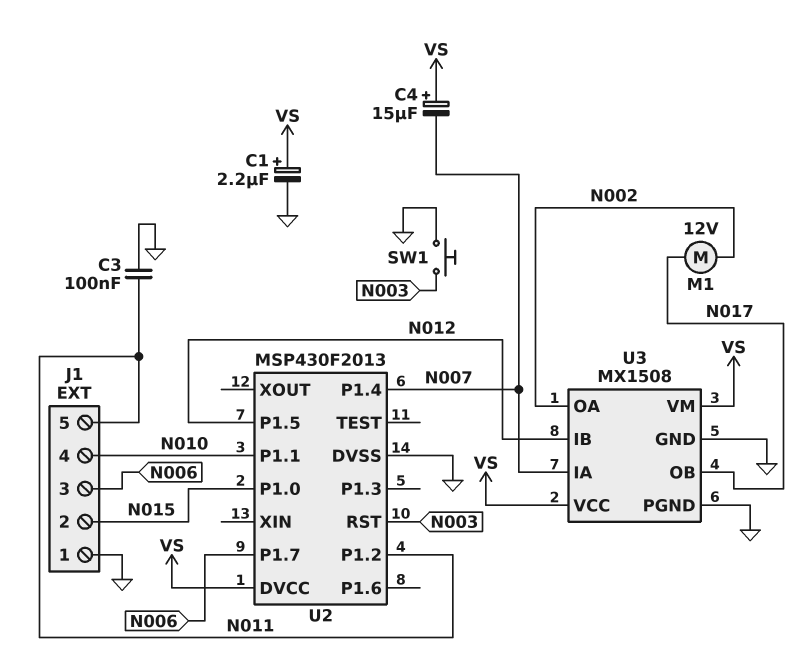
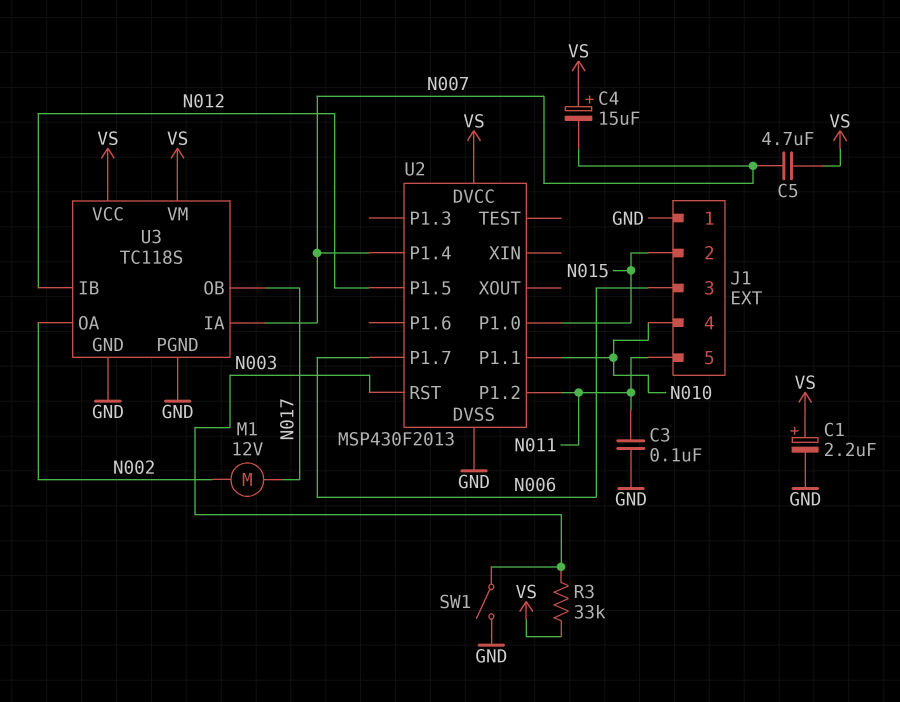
C5: none -> 4.7uF (N007, VS)
R3: none -> 33k (N003, VS)
SW1: button (GND, N003) -> switch (GND, N003)
U3: MX1508 -> TC118S

